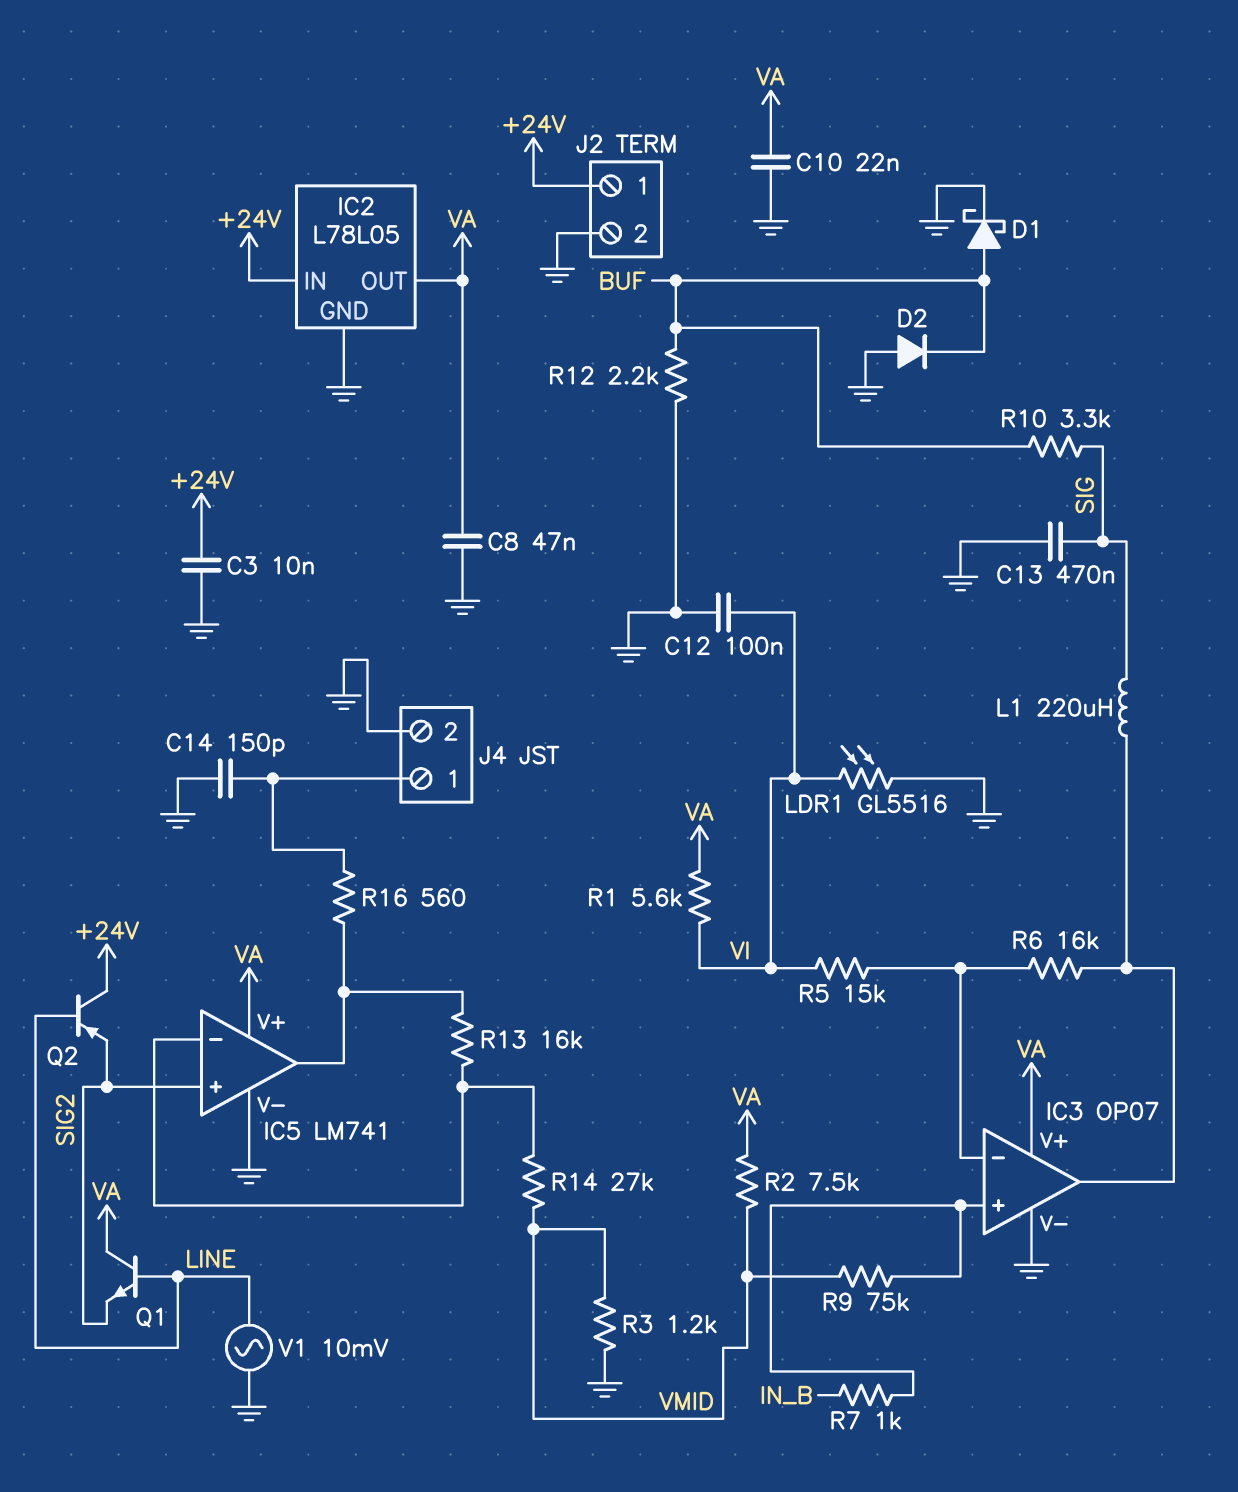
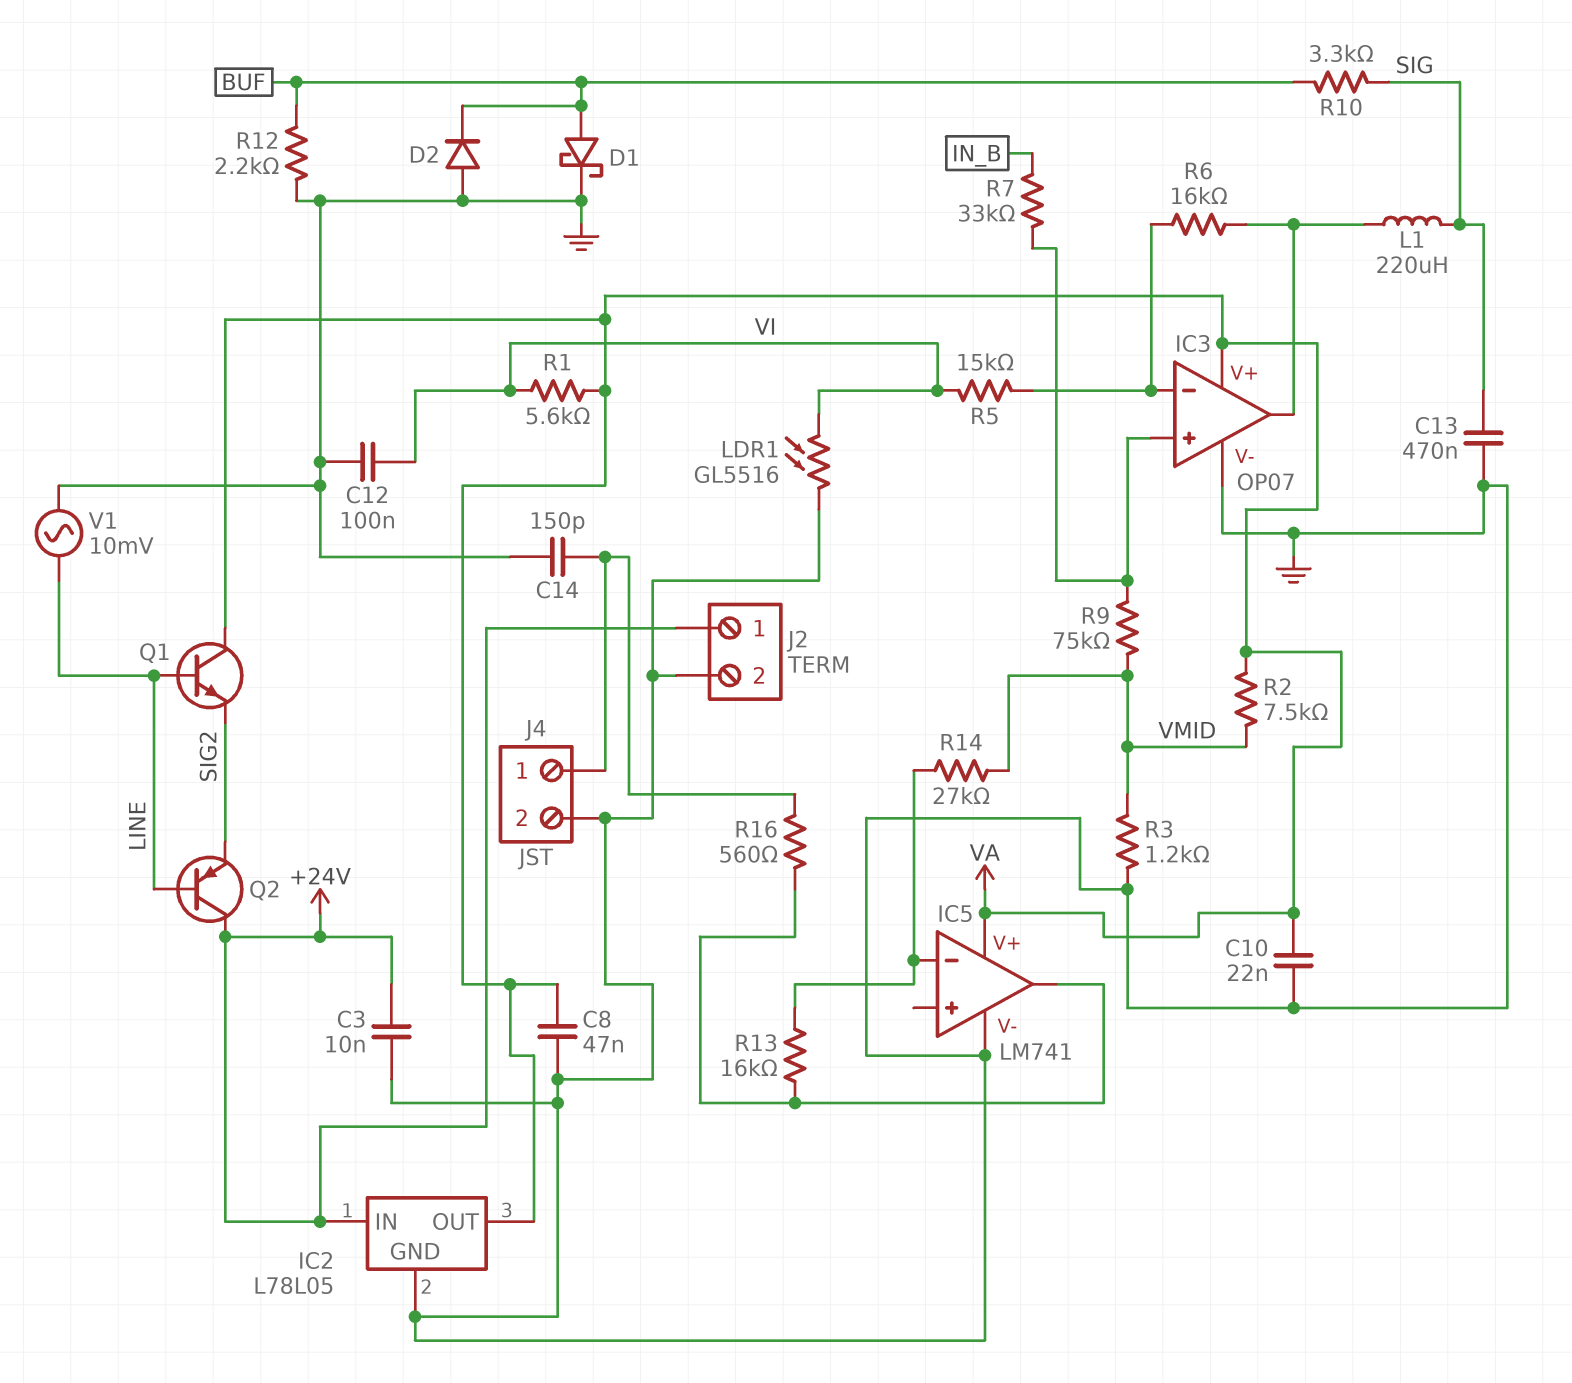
IC5 pin in+: SIG2 -> none
R7: 1k (IC3/in+, IN_B) -> 33k (IC3/in+, IN_B)

